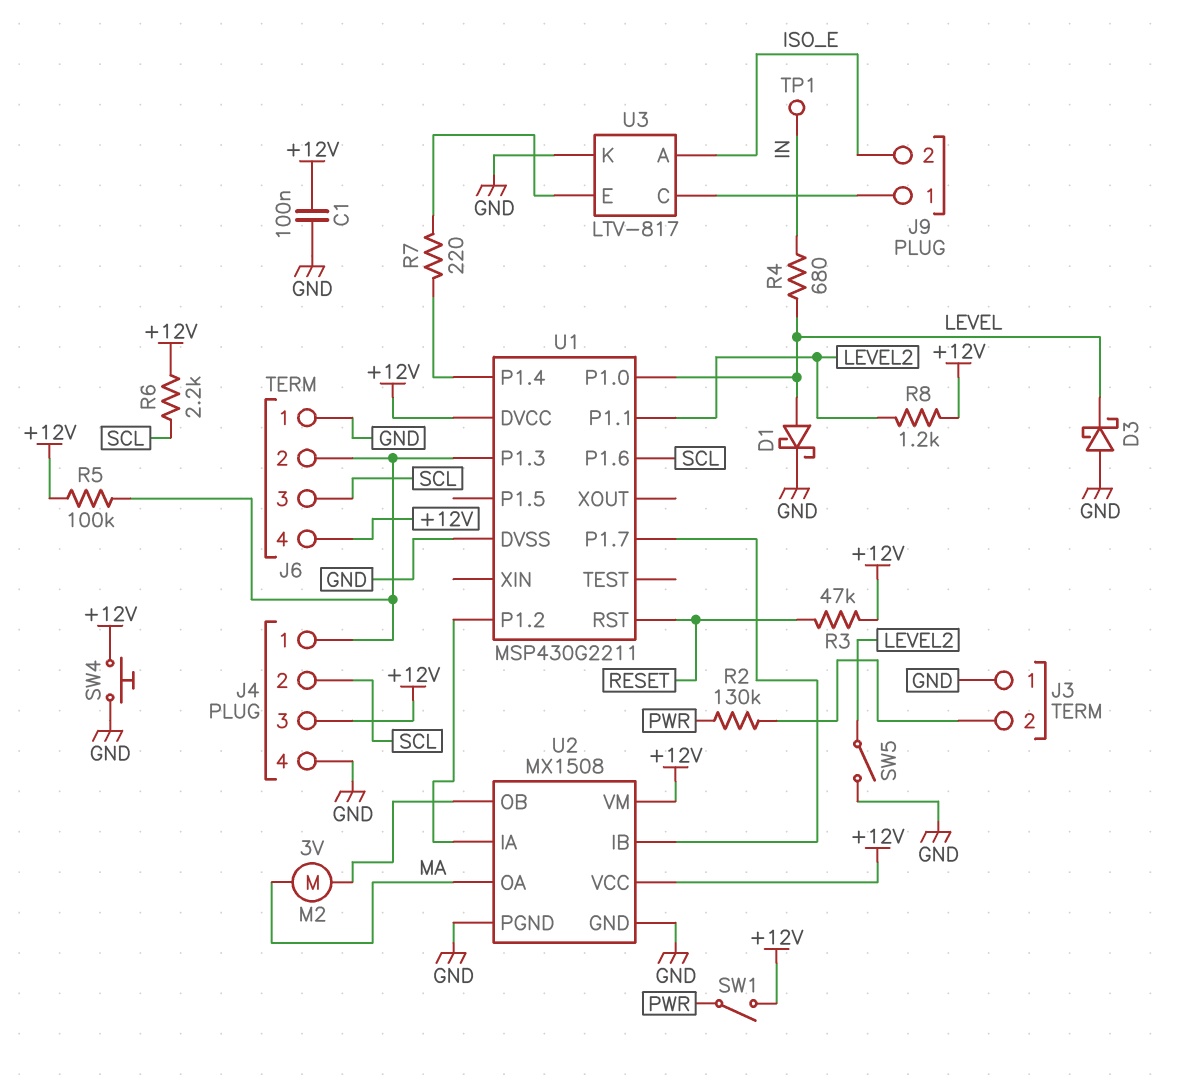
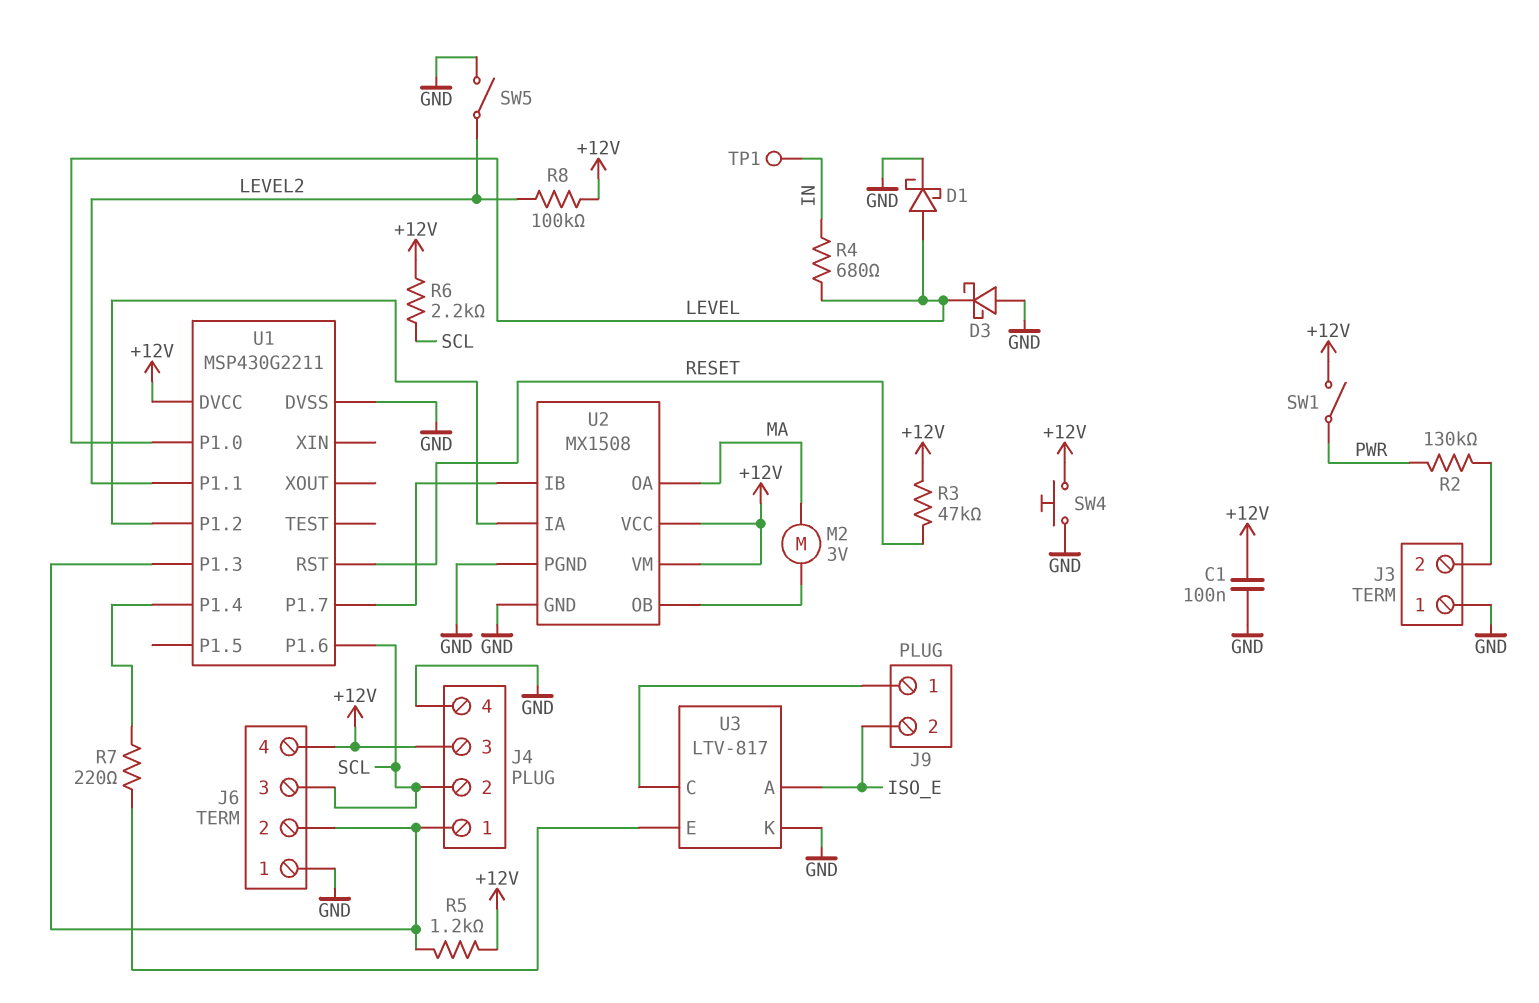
R5: 100k (+12V, J4/1) -> 1.2k (+12V, J4/1)
R8: 1.2k (+12V, LEVEL2) -> 100k (+12V, LEVEL2)

